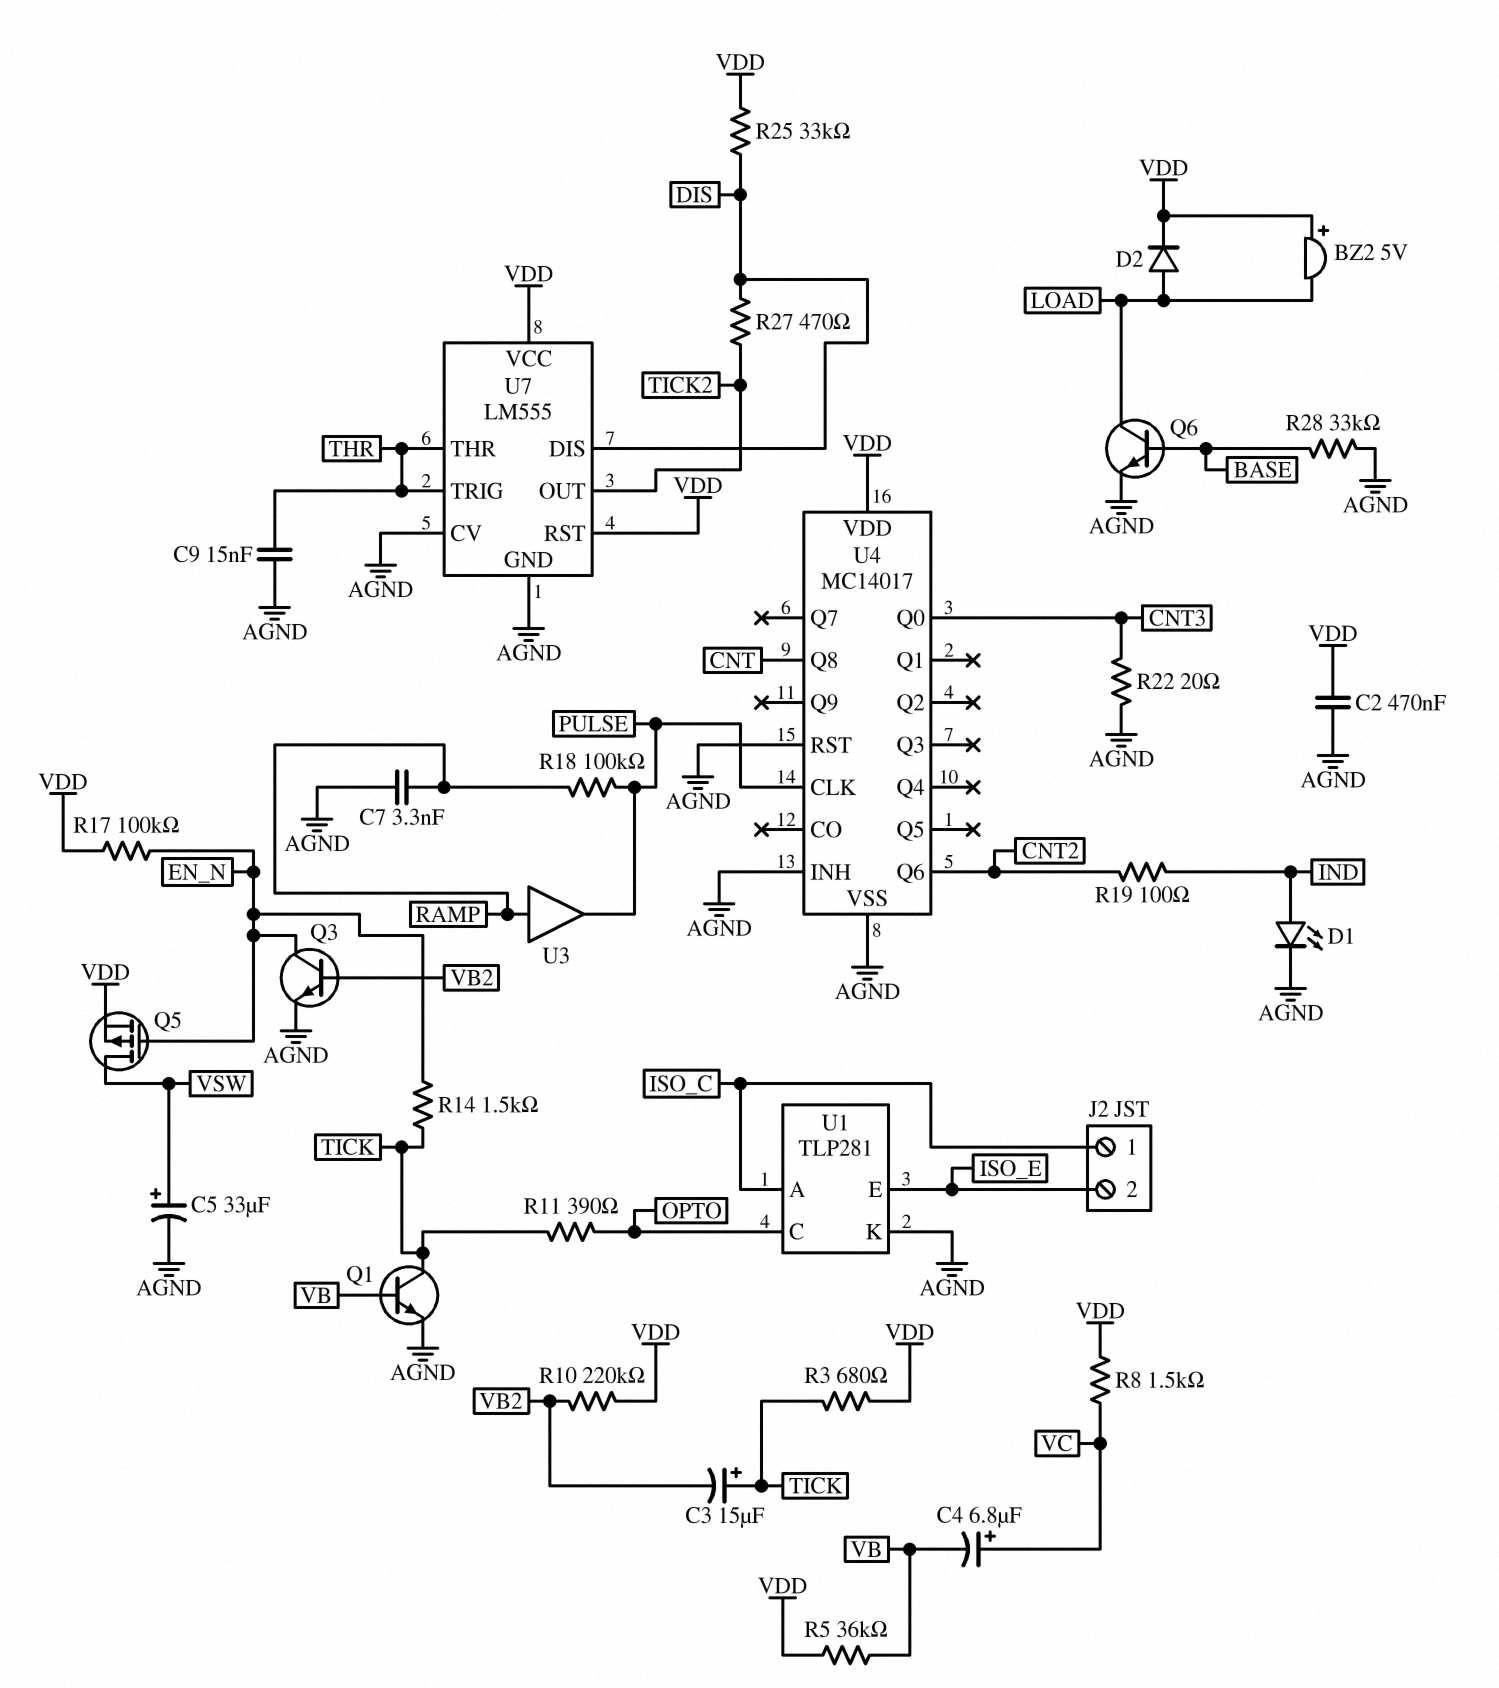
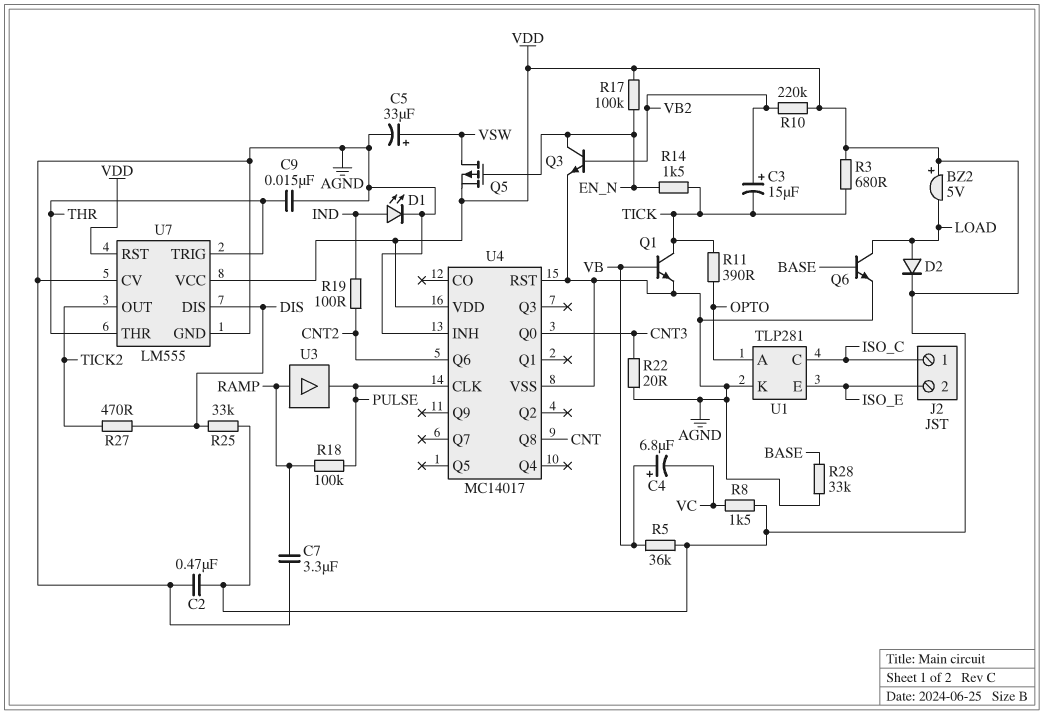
C3: 15uF (plus TICK, minus VB2) -> 15uF (plus VB2, minus TICK)
C4: 6.8uF (plus VC, minus VB) -> 6.8uF (plus VB, minus VC)
C7: 3.3nF (AGND, RAMP) -> 3.3uF (AGND, RAMP)
U1 pin A: ISO_C -> OPTO
U1 pin C: OPTO -> ISO_C

